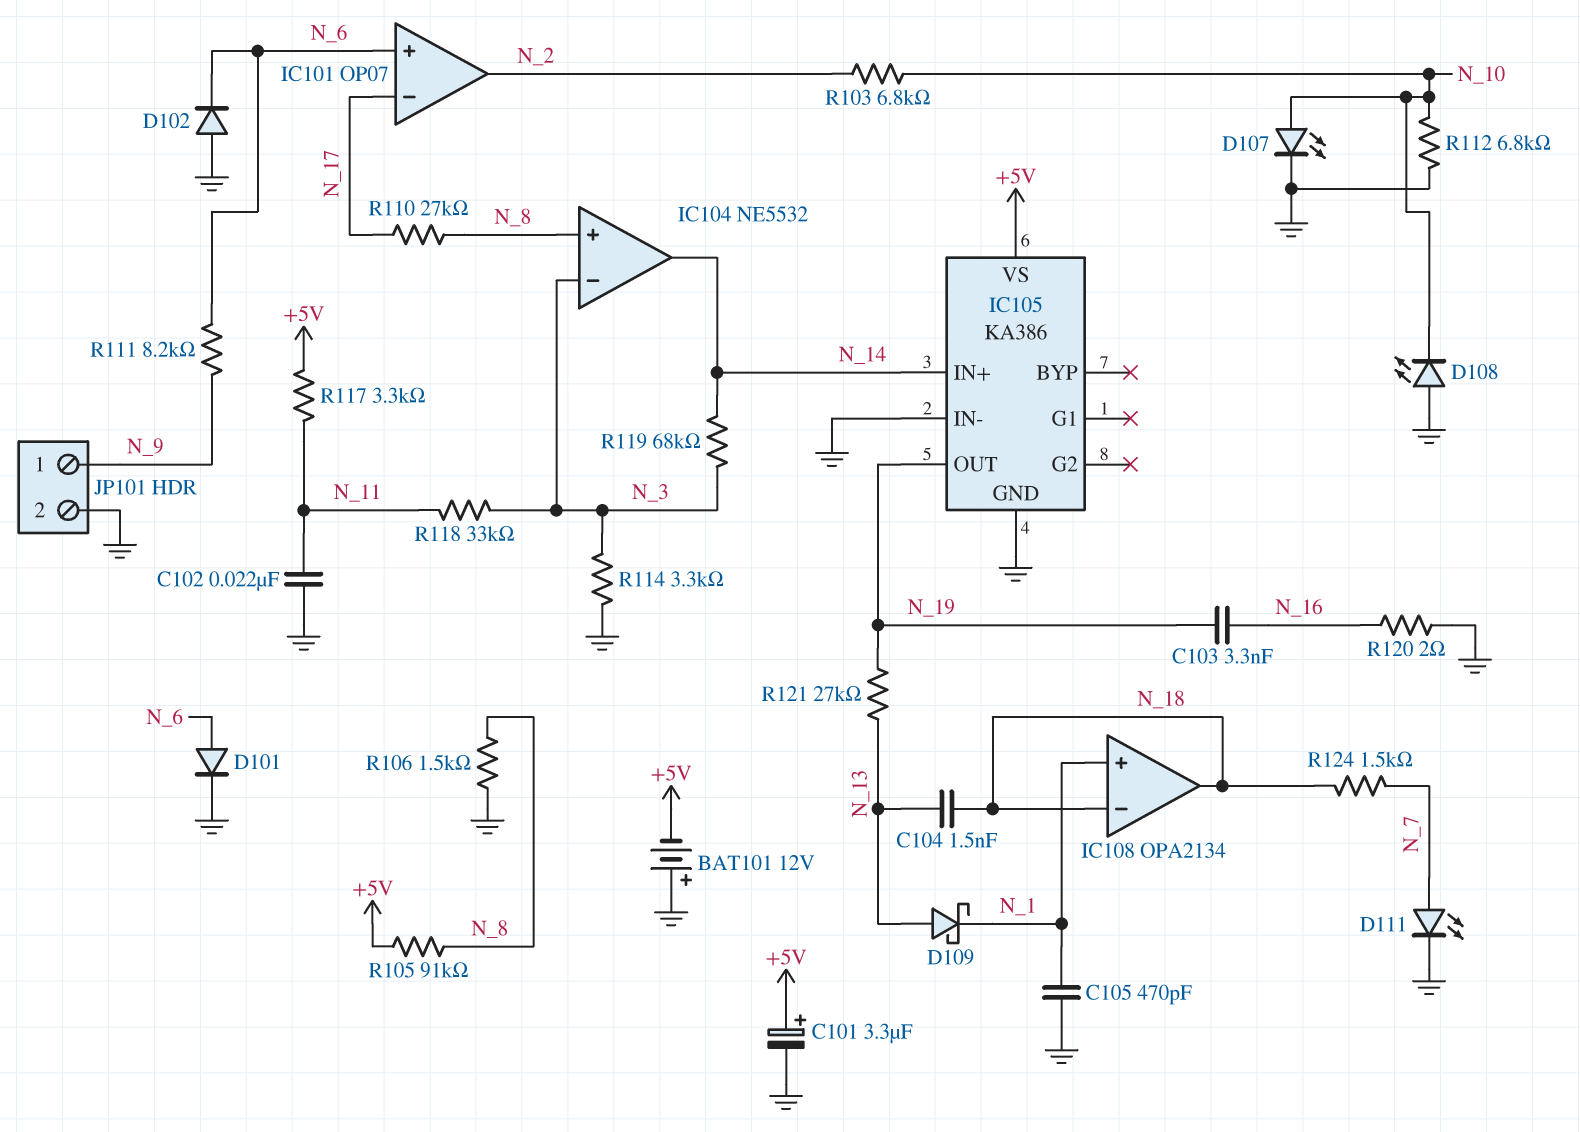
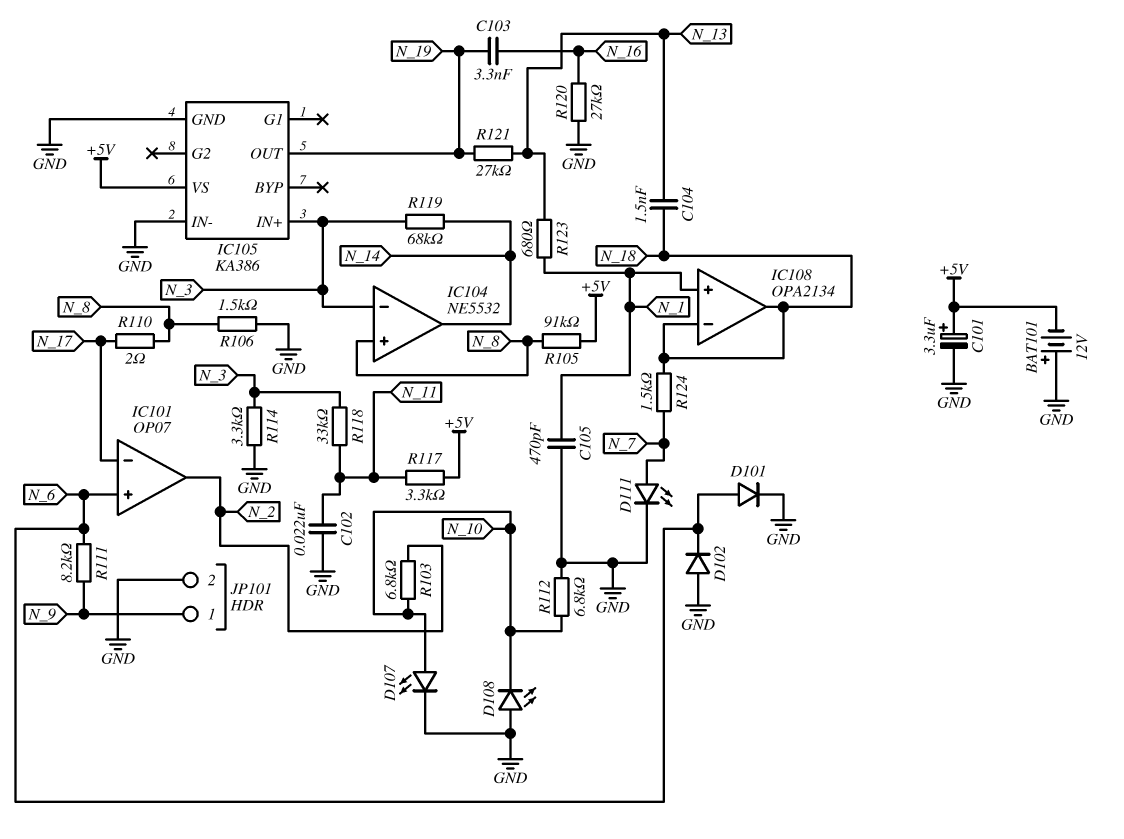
D109: schottky (A N_13, K N_1) -> none
IC105 pin IN+: N_14 -> N_3
R110: 27k (N_8, N_17) -> 2 (N_8, N_17)
R120: 2 (GND, N_16) -> 27k (GND, N_16)
R123: none -> 680 (N_1, N_13)

